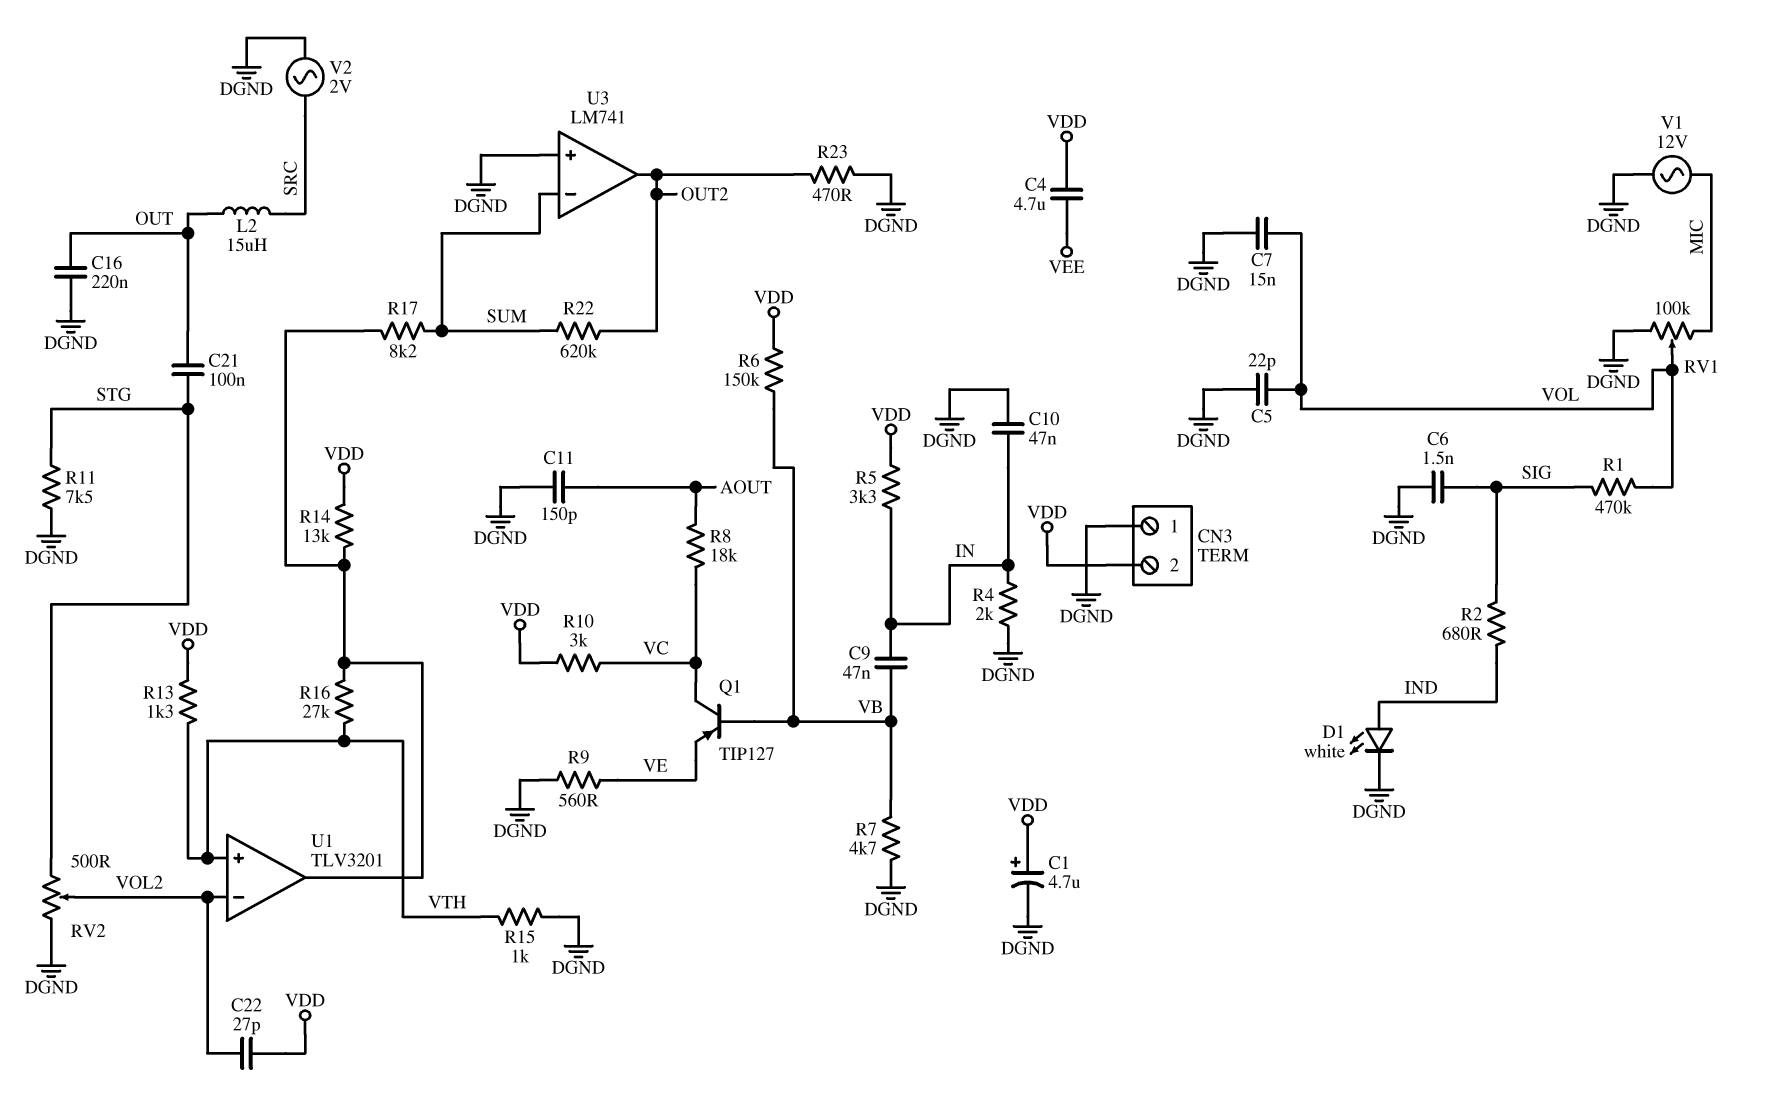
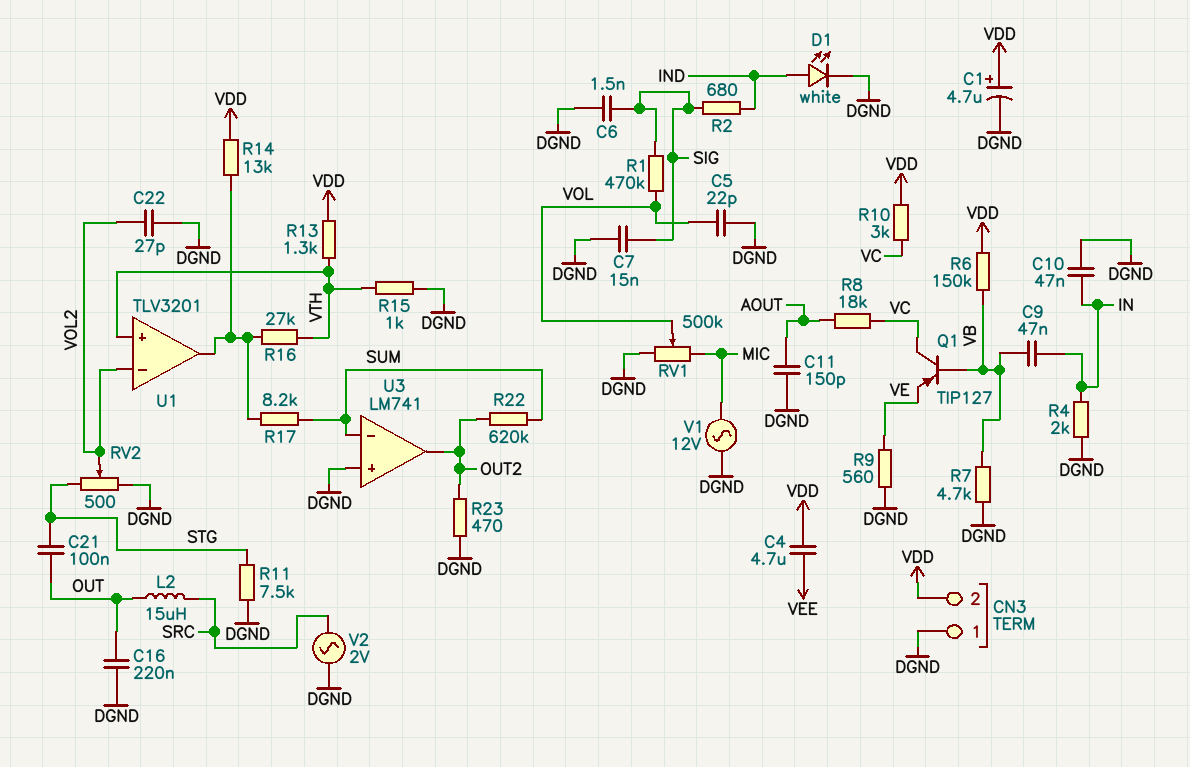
C7: 15nF (DGND, VOL) -> 15nF (DGND, SIG)
C22: 27pF (VDD, VOL2) -> 27pF (DGND, VOL2)
R5: 3.3k (IN, VDD) -> none
RV1: 100k (DGND, MIC, wiper VOL) -> 500k (DGND, MIC, wiper VOL)

